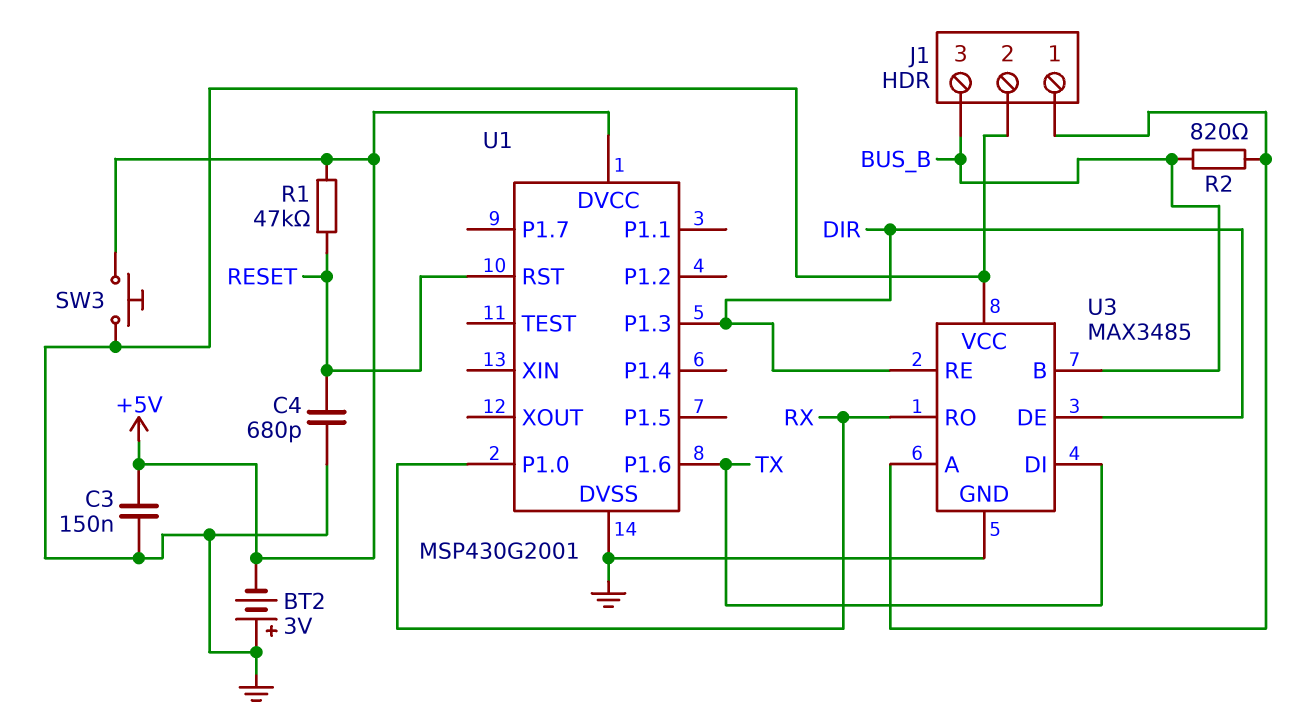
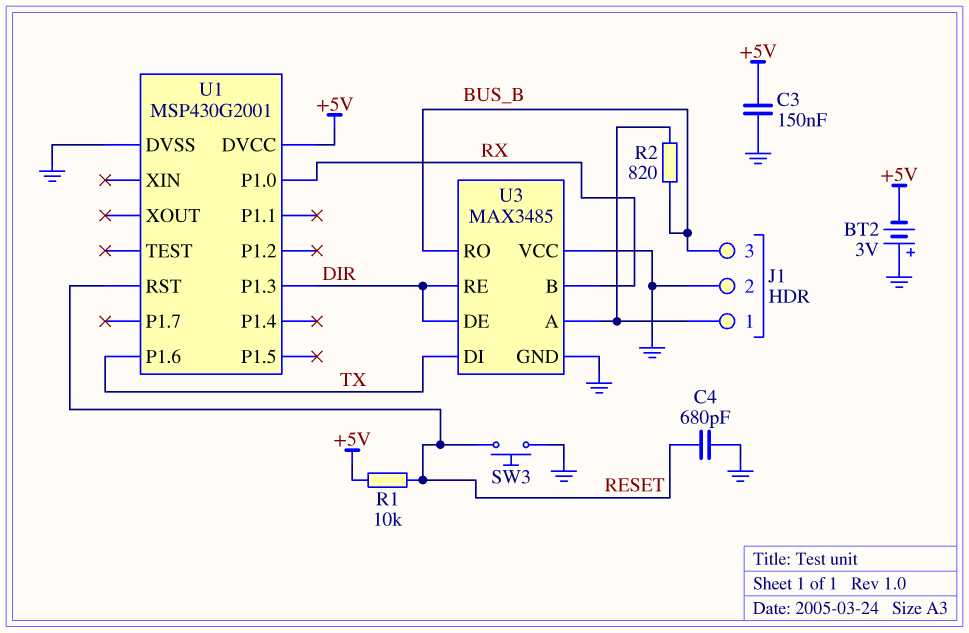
R1: 47k (+5V, RESET) -> 10k (+5V, RESET)
SW3: button (+5V, GND) -> button (GND, RESET)
U3 pin B: BUS_B -> RX
U3 pin RO: RX -> BUS_B

